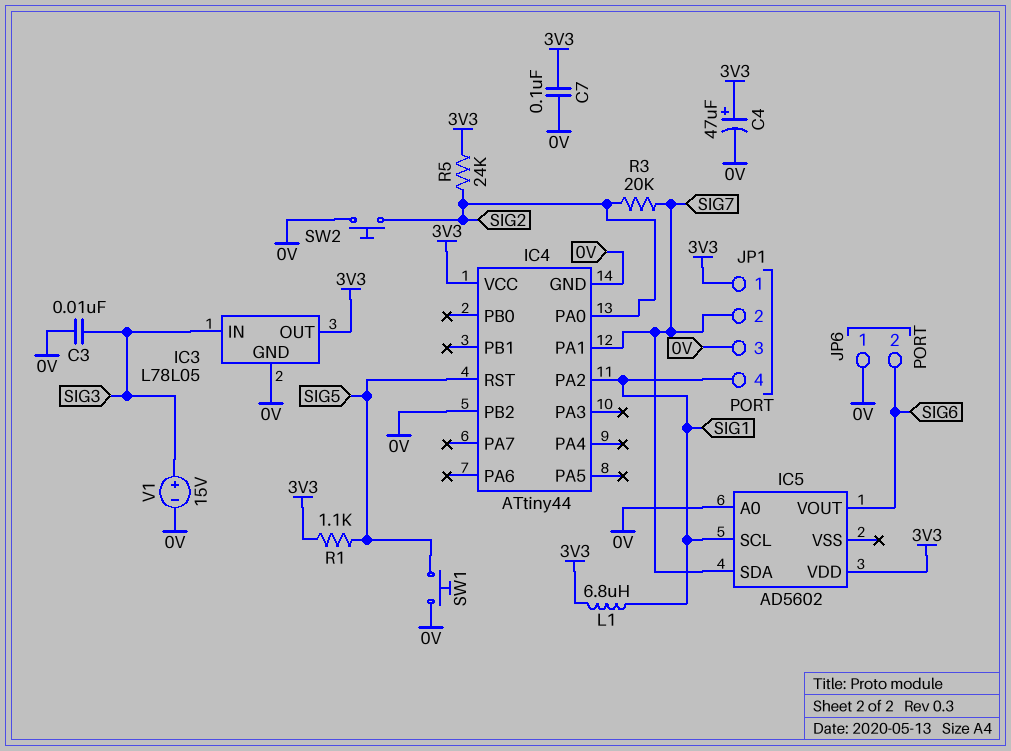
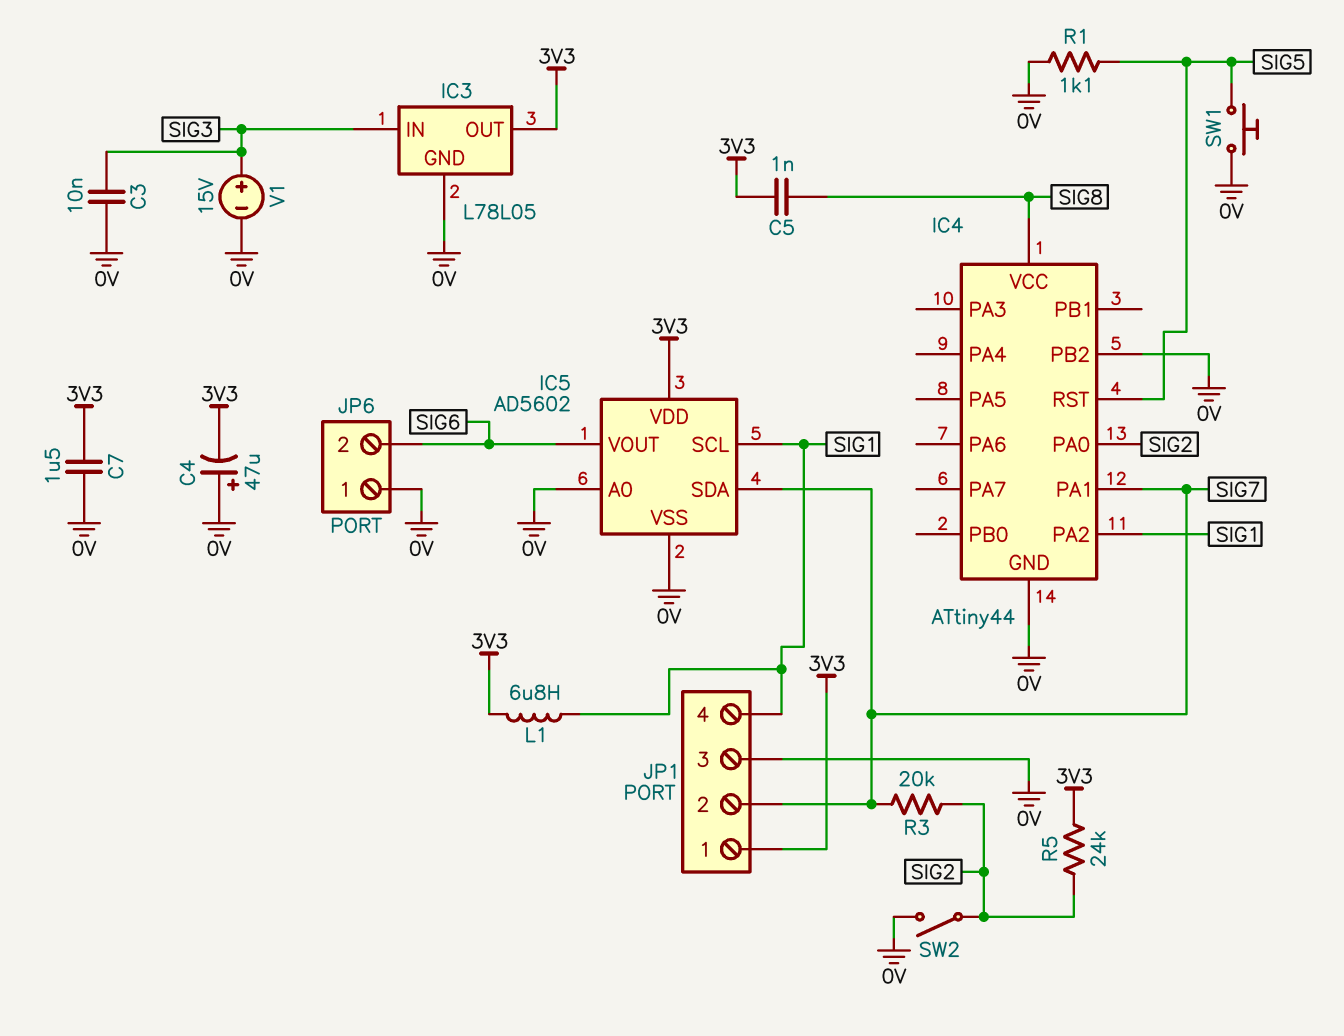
C4: 47uF (plus 3V3, minus 0V) -> 47uF (plus 0V, minus 3V3)
C5: none -> 1nF (3V3, SIG8)
C7: 100nF (0V, 3V3) -> 1.5uF (0V, 3V3)
IC4 pin VCC: 3V3 -> SIG8
IC5 pin VSS: none -> 0V
R1: 1.1k (3V3, SIG5) -> 1.1k (0V, SIG5)
SW2: button (0V, SIG2) -> switch (0V, SIG2)

